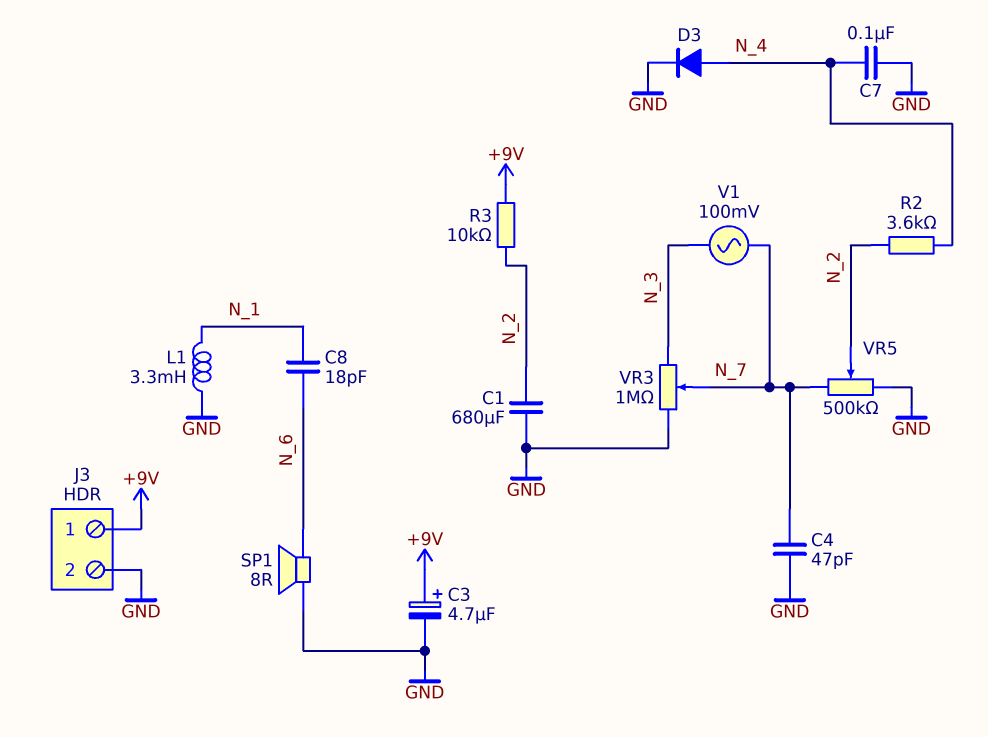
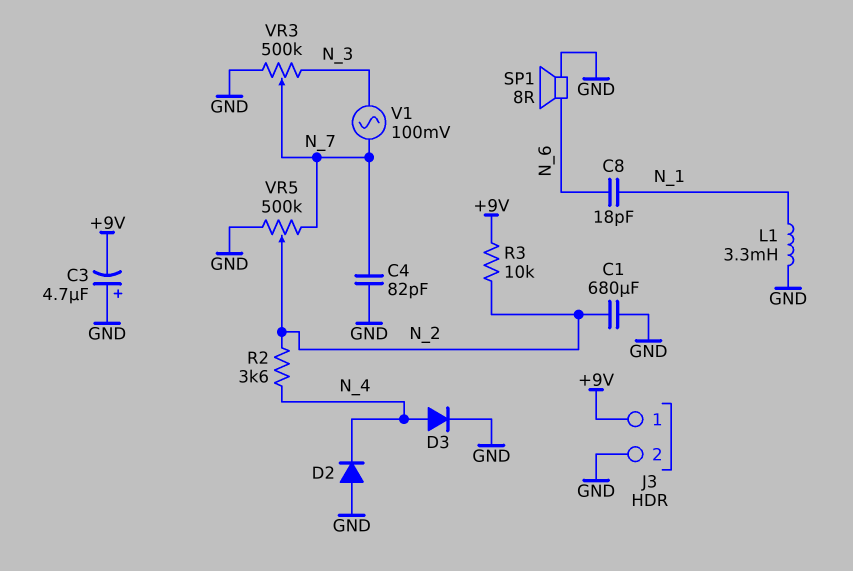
C3: 4.7uF (plus +9V, minus GND) -> 4.7uF (plus GND, minus +9V)
C4: 47pF (GND, N_7) -> 82pF (GND, N_7)
C7: 100nF (GND, N_4) -> none
D2: none -> diode (A GND, K N_4)
VR3: 1M (GND, N_3, wiper N_7) -> 500k (GND, N_3, wiper N_7)

